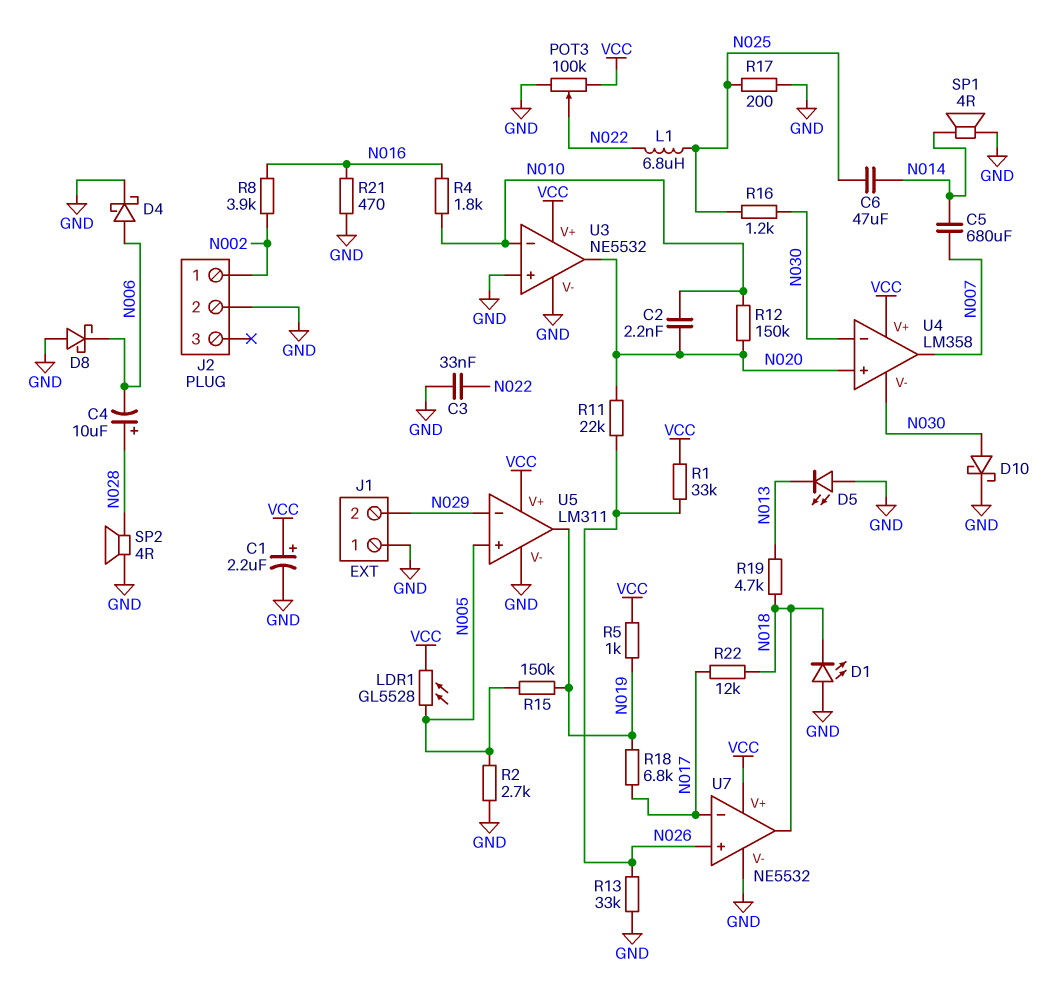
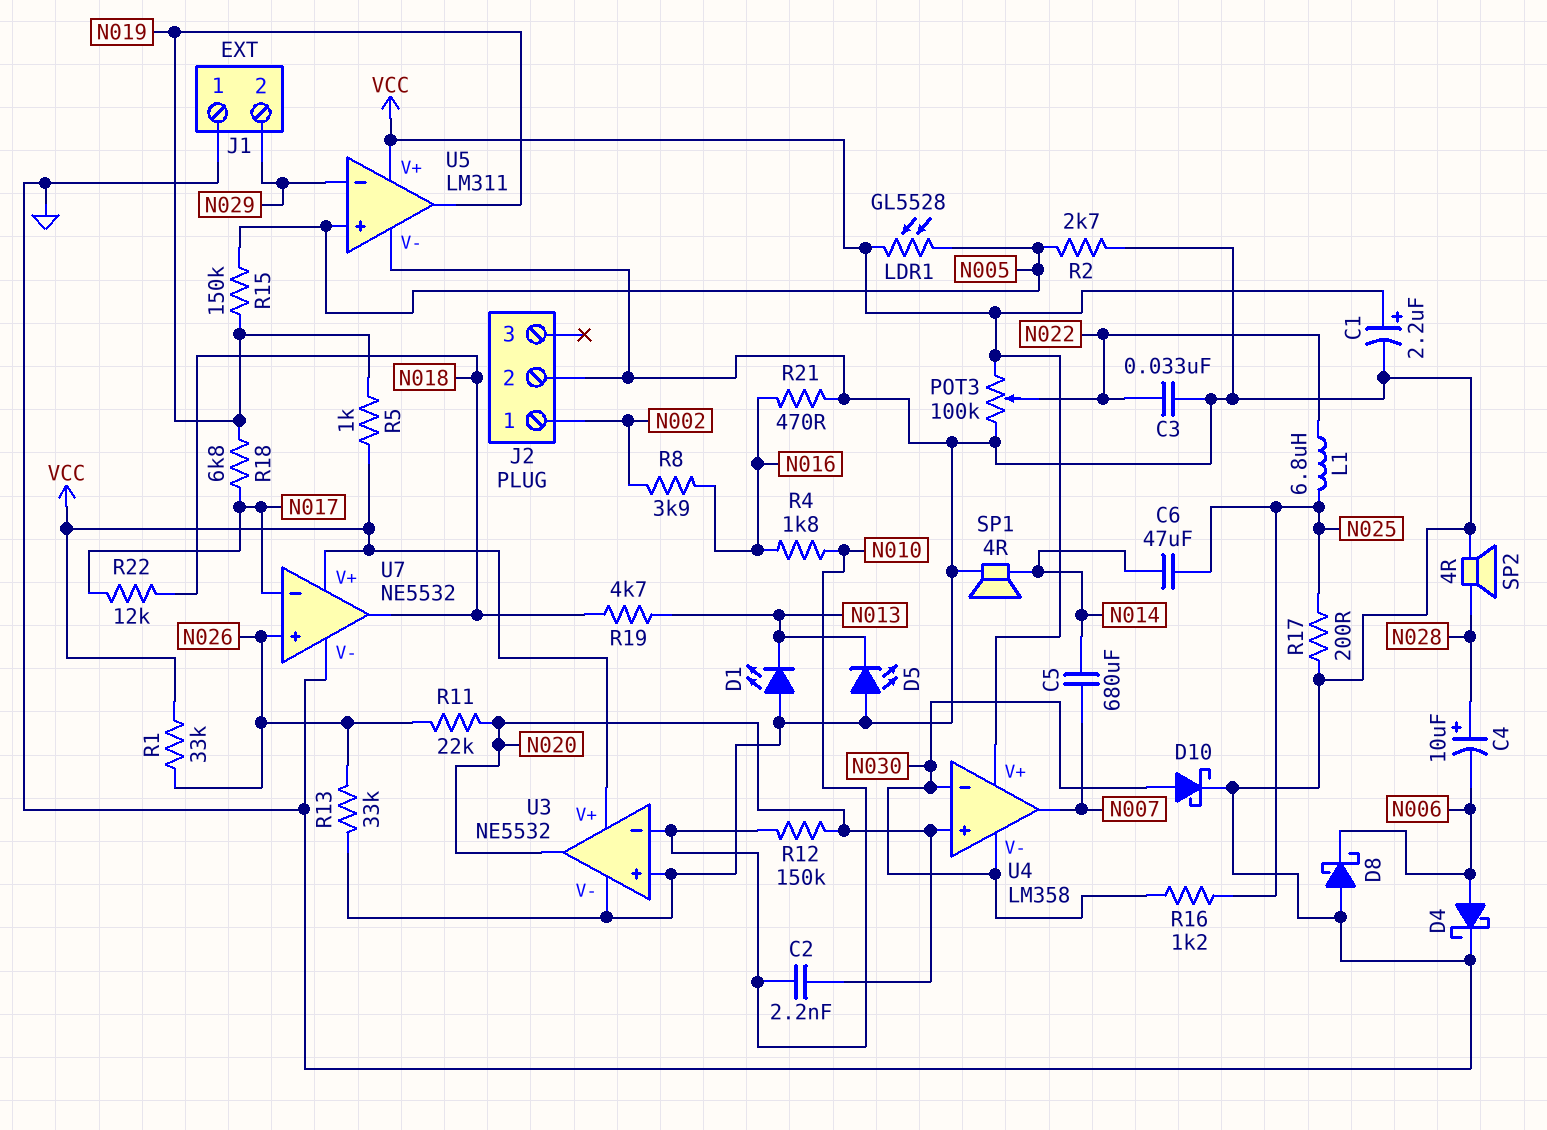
D1: LED (A GND, K N018) -> LED (A GND, K N013)

